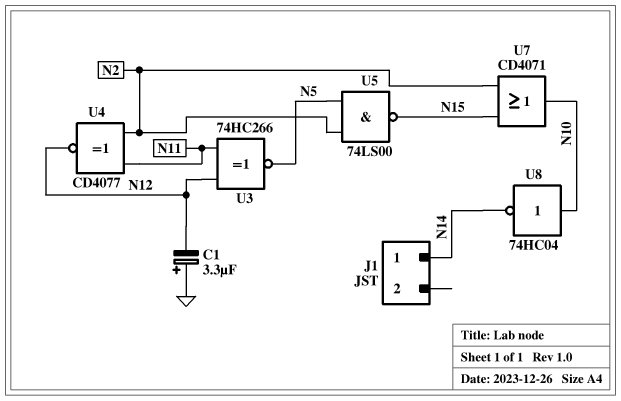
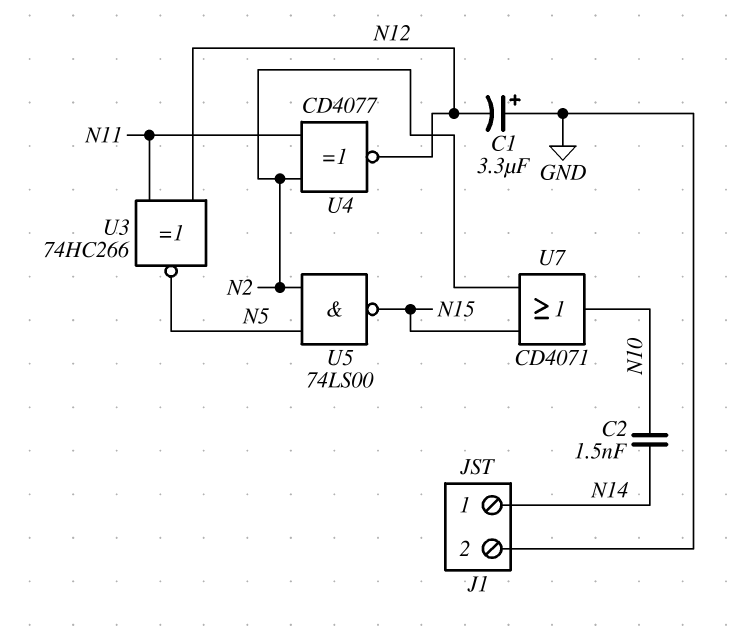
C2: none -> 1.5nF (N10, N14)
J1 pin 2: none -> GND
U8: NOT 74HC04 (in N10, out N14) -> none

